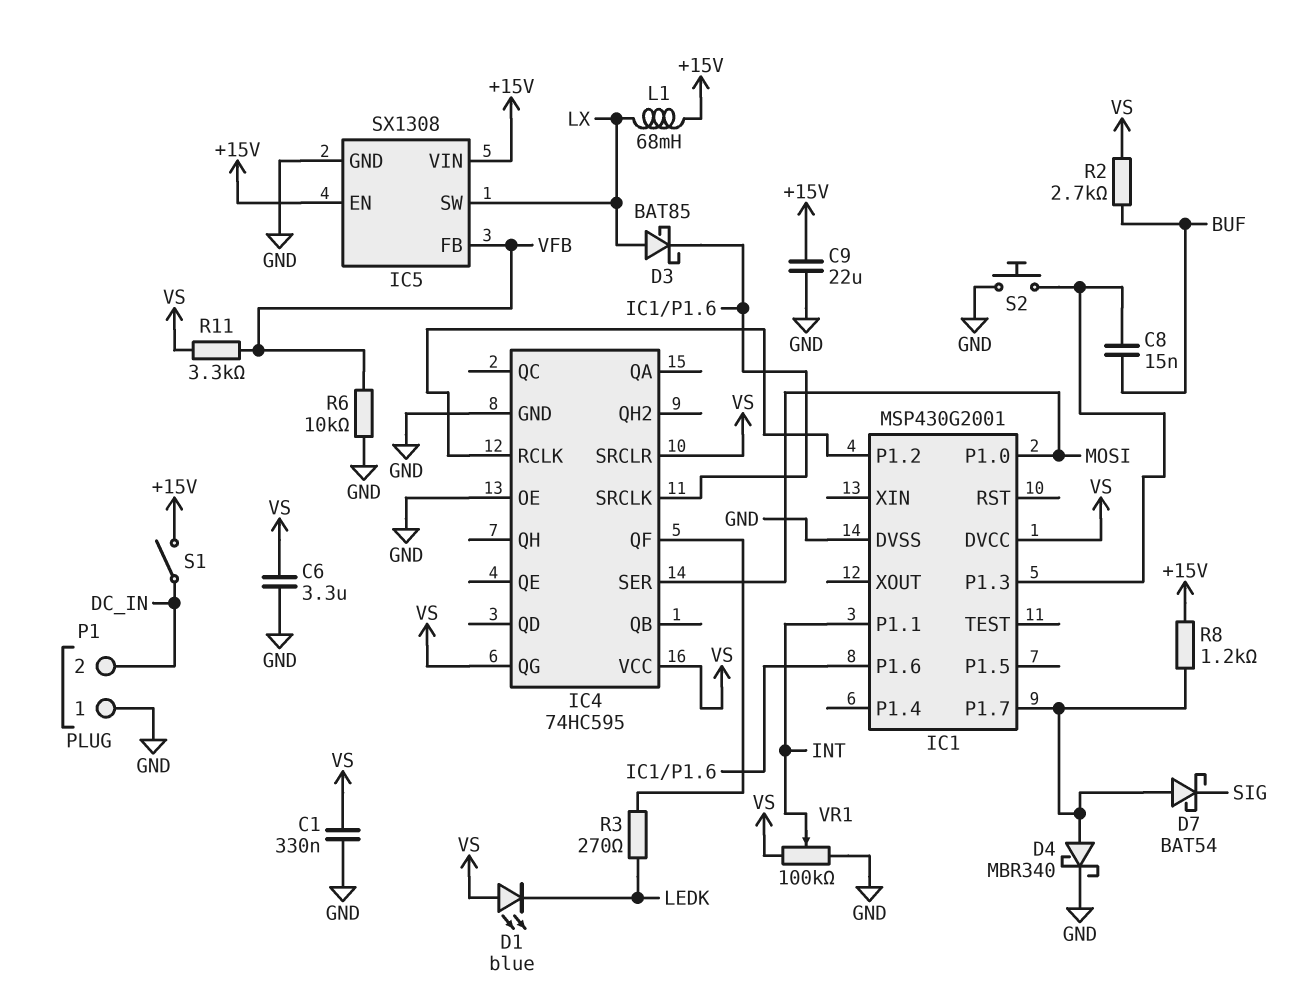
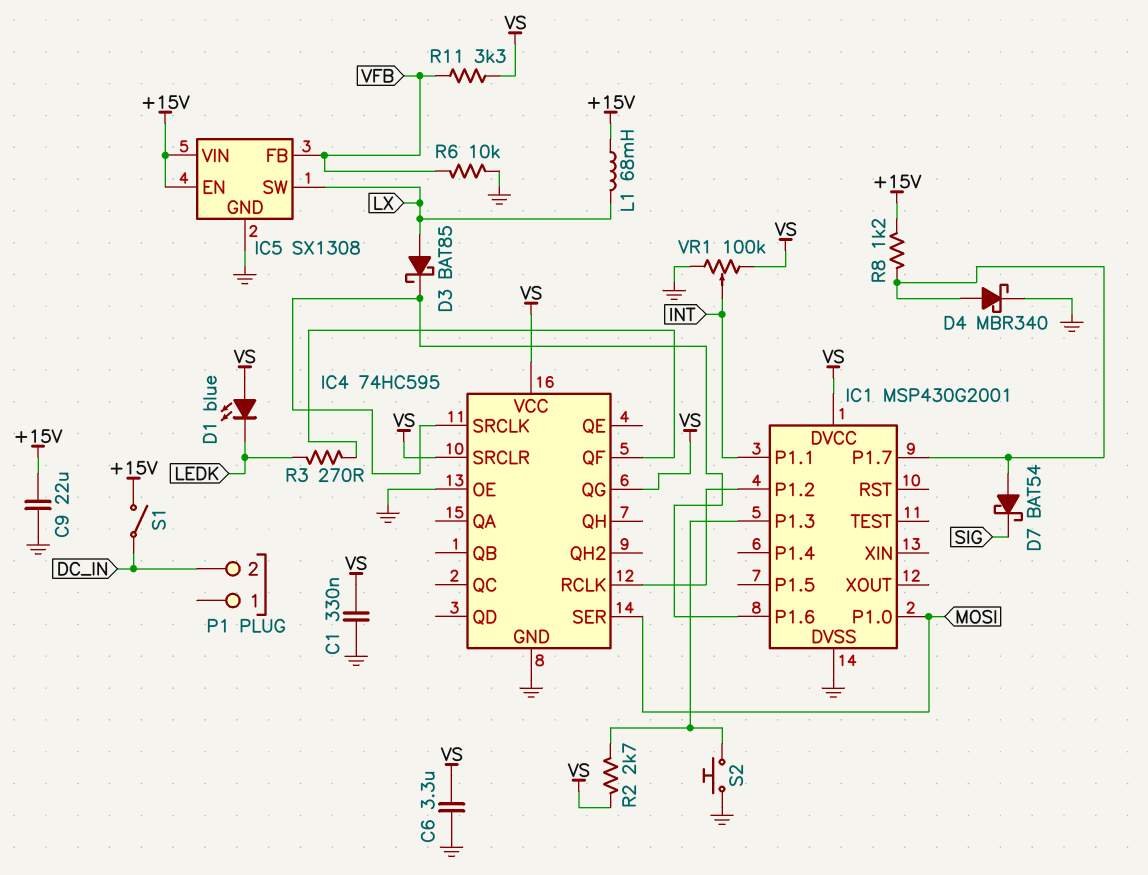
C8: 15nF (BUF, IC1/P1.3) -> none
P1 pin 1: GND -> none
R2: 2.7k (BUF, VS) -> 2.7k (IC1/P1.3, VS)

